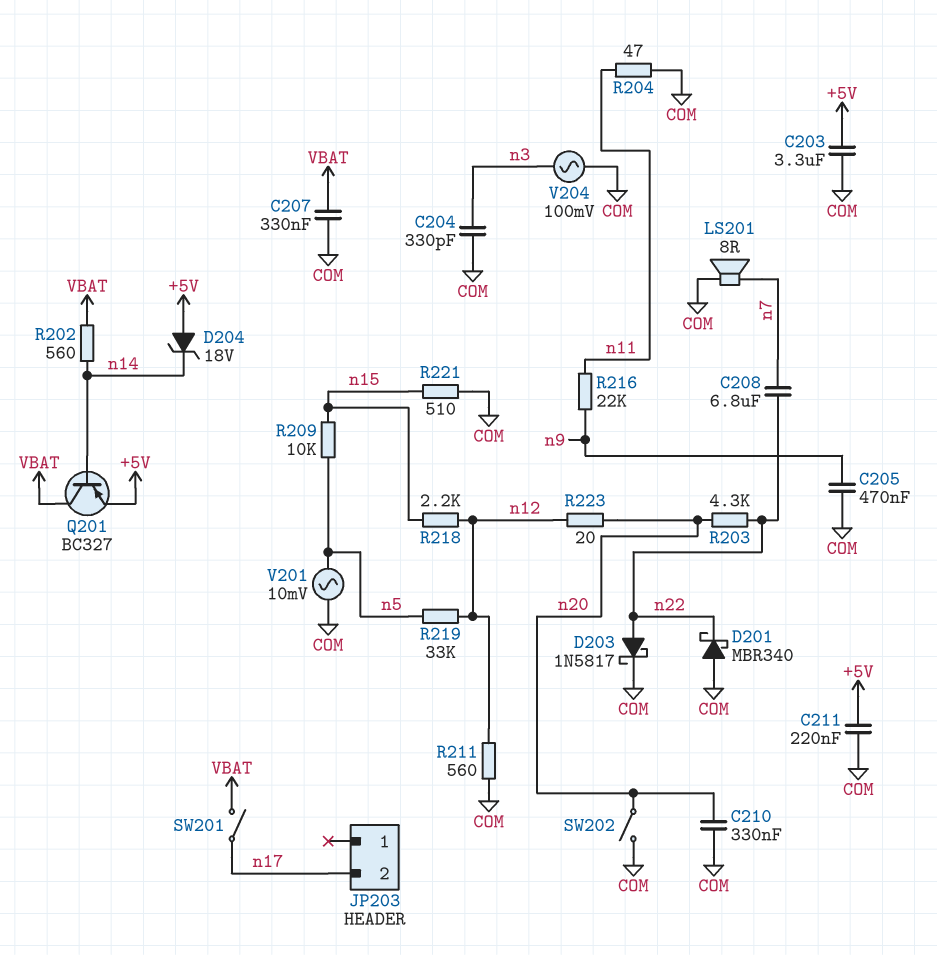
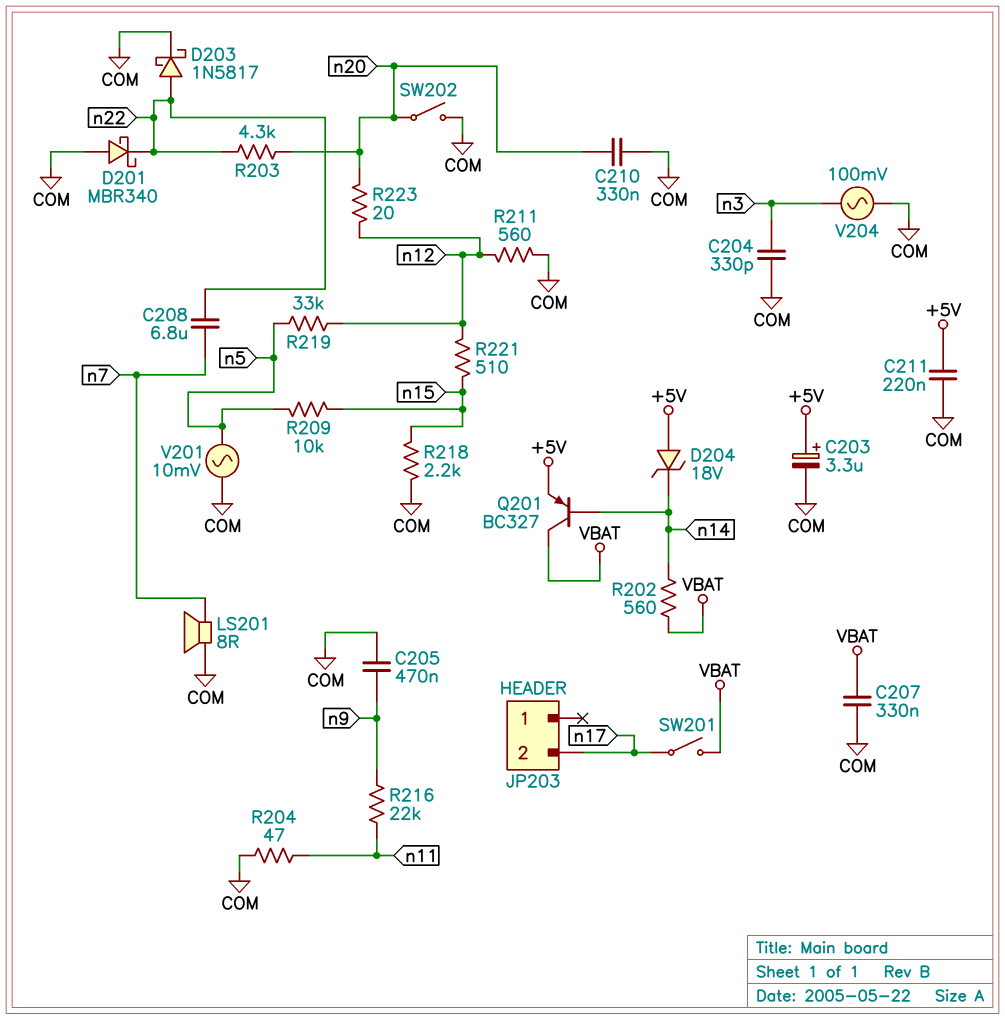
C203: 3.3uF (+5V, COM) -> 3.3uF (plus +5V, minus COM)
R218: 2.2k (n12, n15) -> 2.2k (COM, n15)
R221: 510 (COM, n15) -> 510 (n12, n15)

